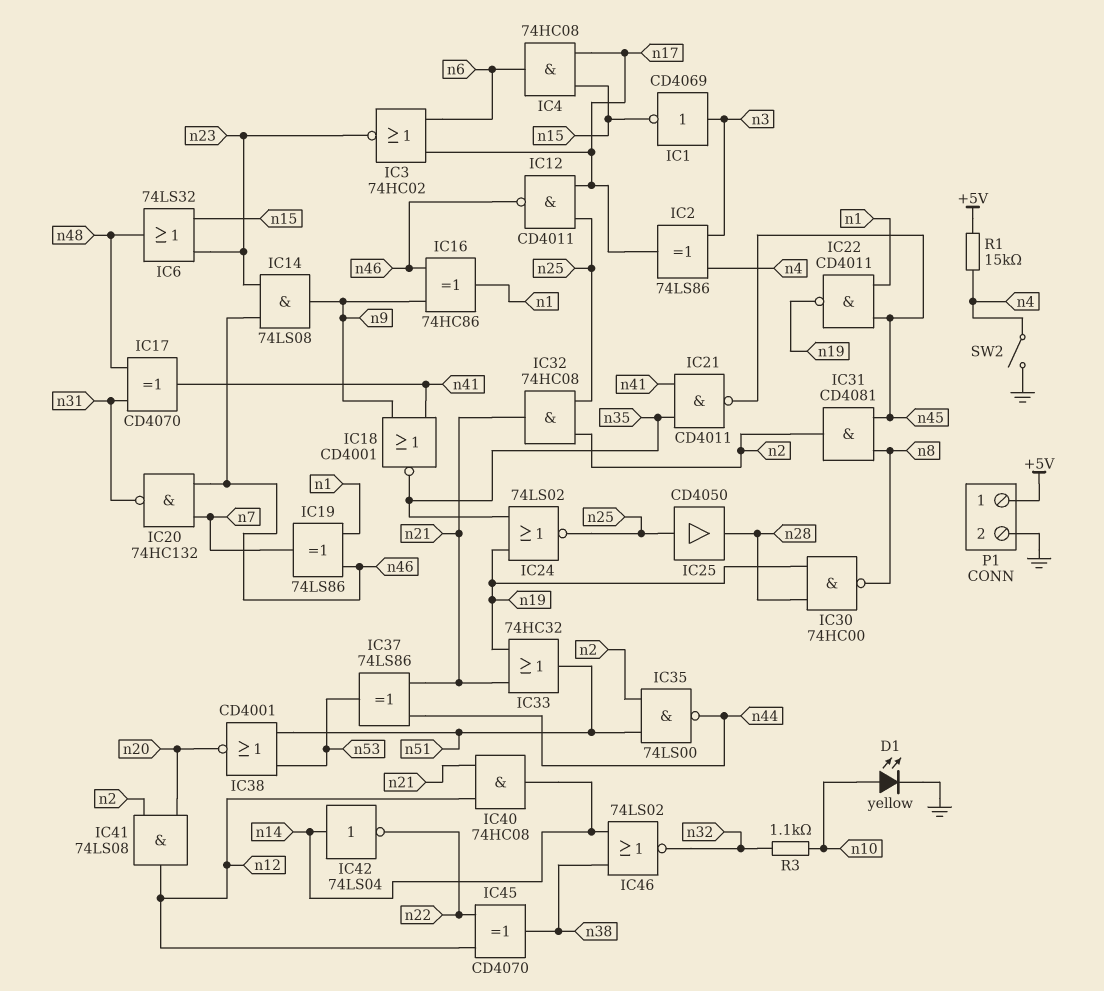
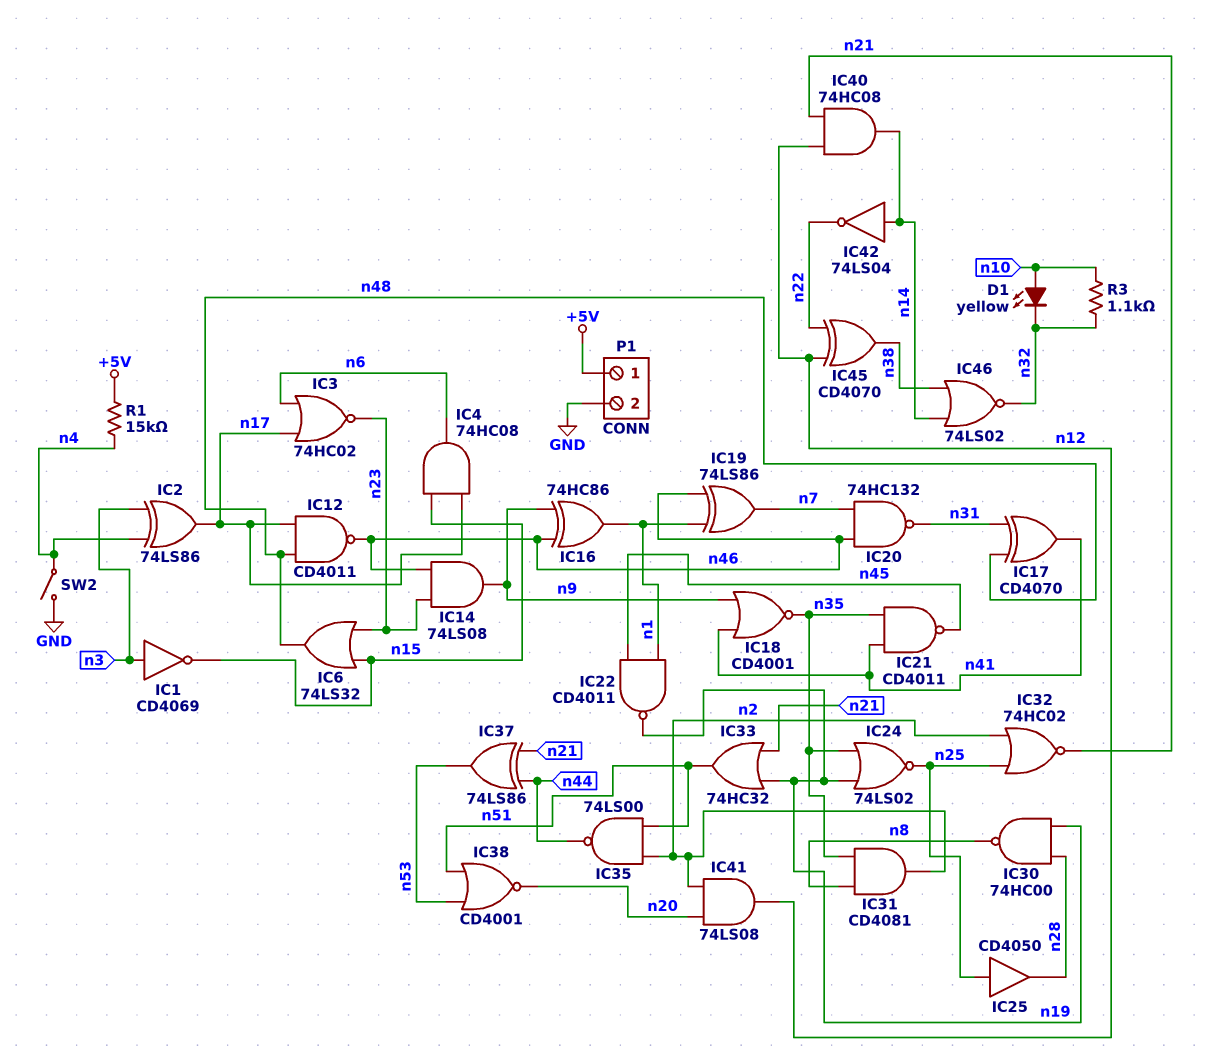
D1: LED yellow (A n10, K GND) -> LED yellow (A n10, K n32)
IC12: NAND CD4011 (in n17, in n25, out n46) -> NAND CD4011 (in n17, in n48, out n46)
IC31: AND CD4081 (in n8, in n45, out n2) -> AND CD4081 (in n8, in n35, out n2)
IC32: AND 74HC08 (in n2, in n25, out n21) -> NOR 74HC02 (in n2, in n25, out n21)

